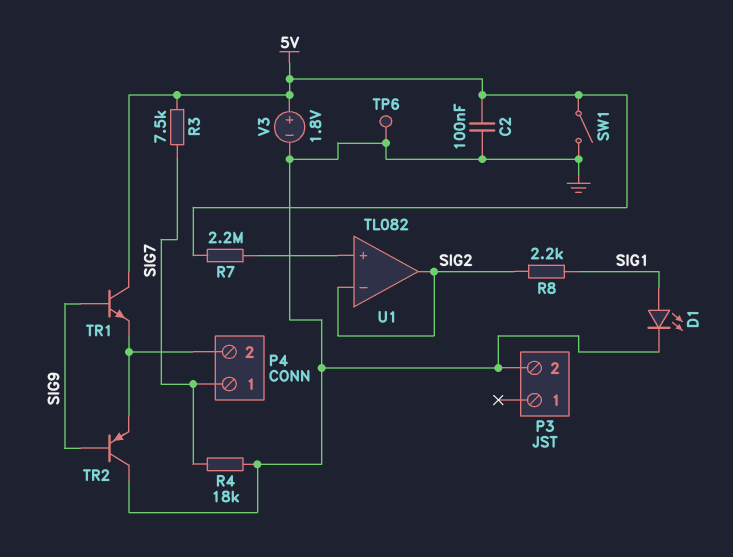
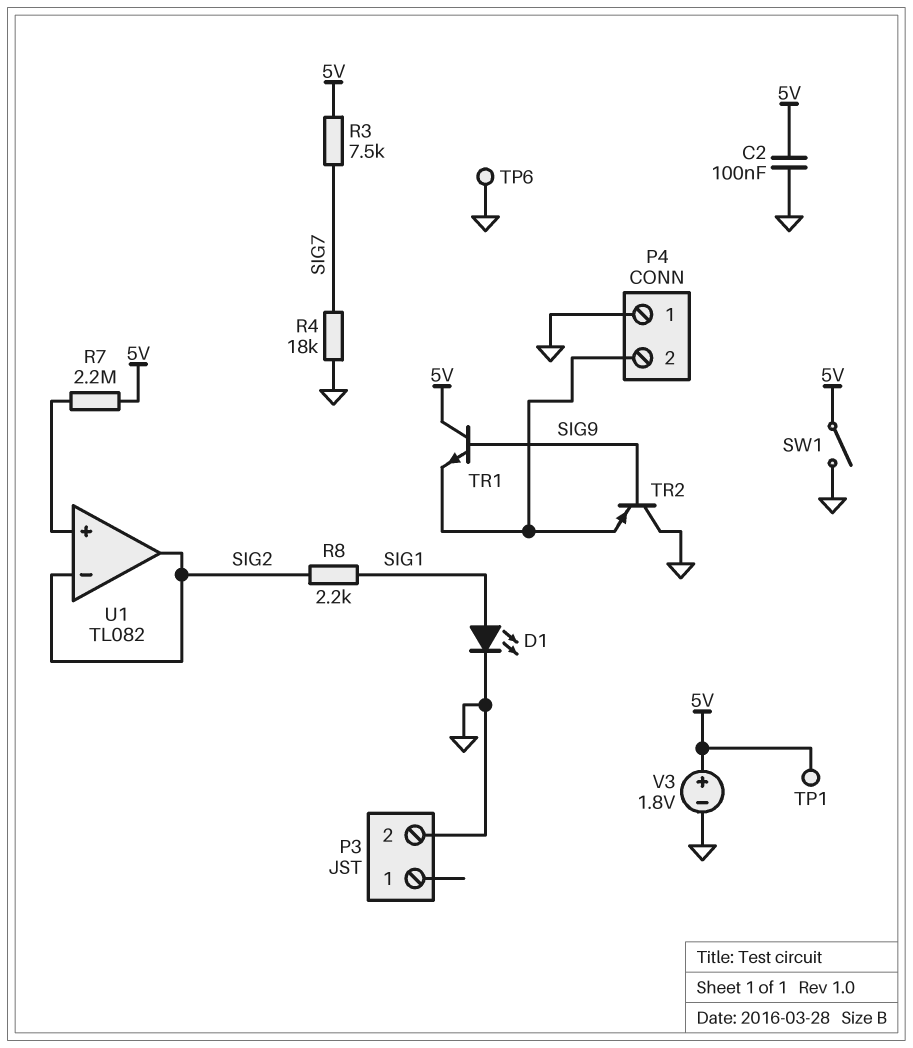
P4 pin 1: SIG7 -> GND
TP1: none -> test point (5V)

